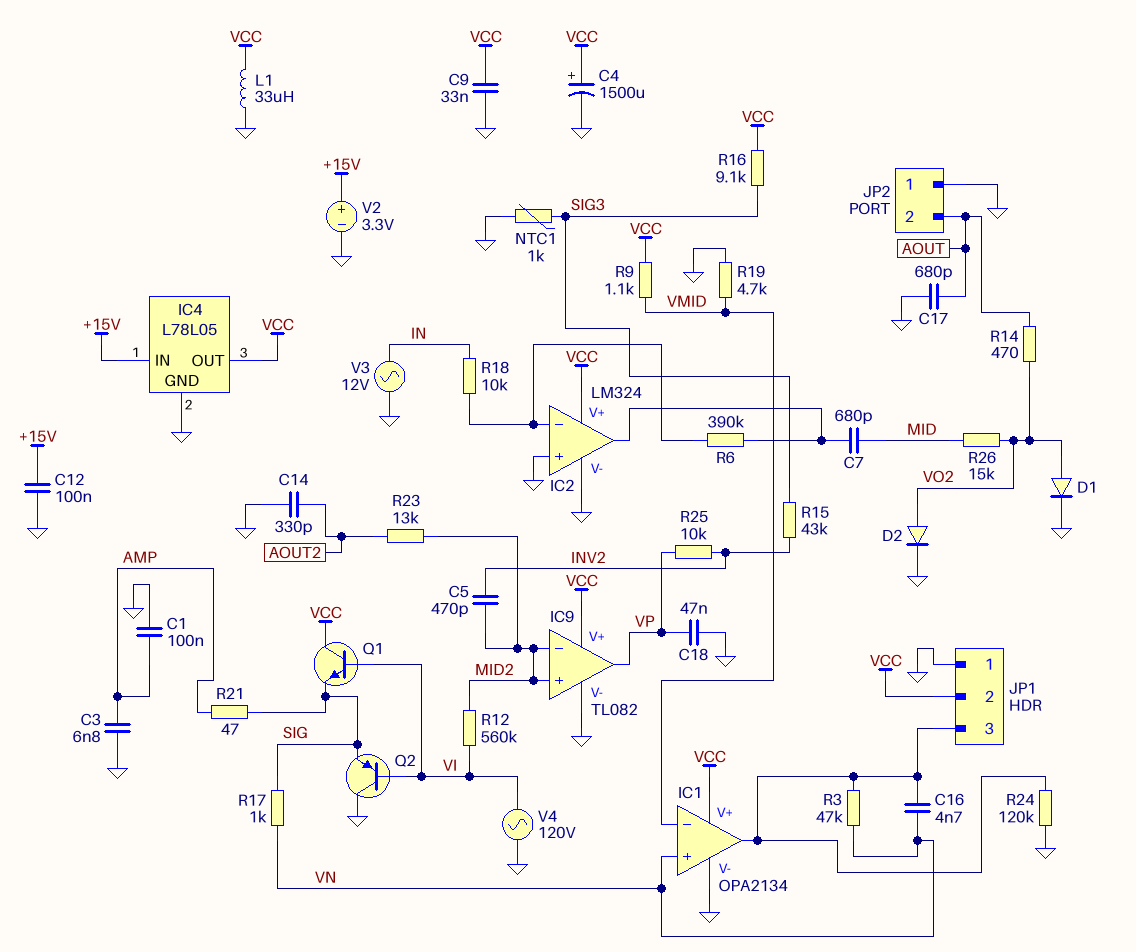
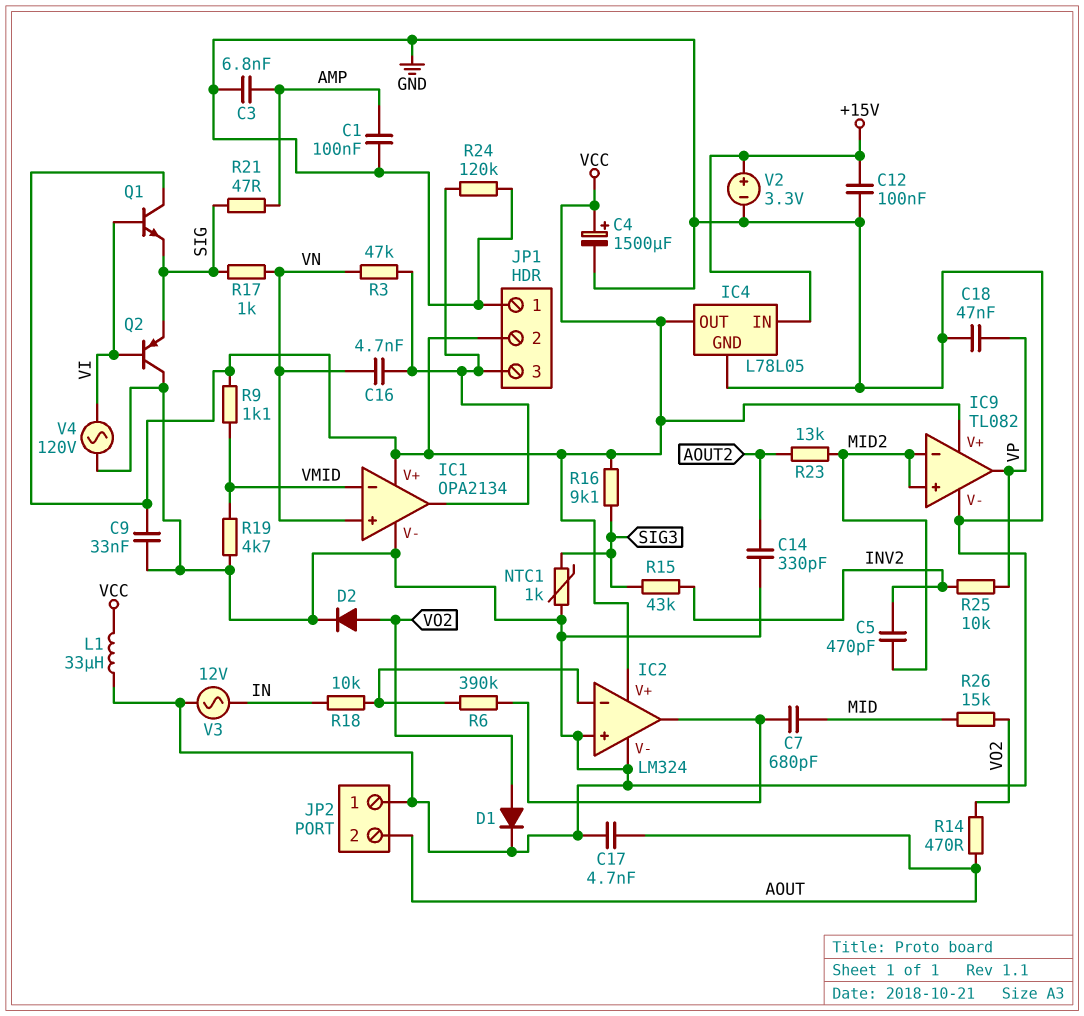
C17: 680pF (AOUT, GND) -> 4.7nF (AOUT, GND)
R12: 560k (MID2, VI) -> none

